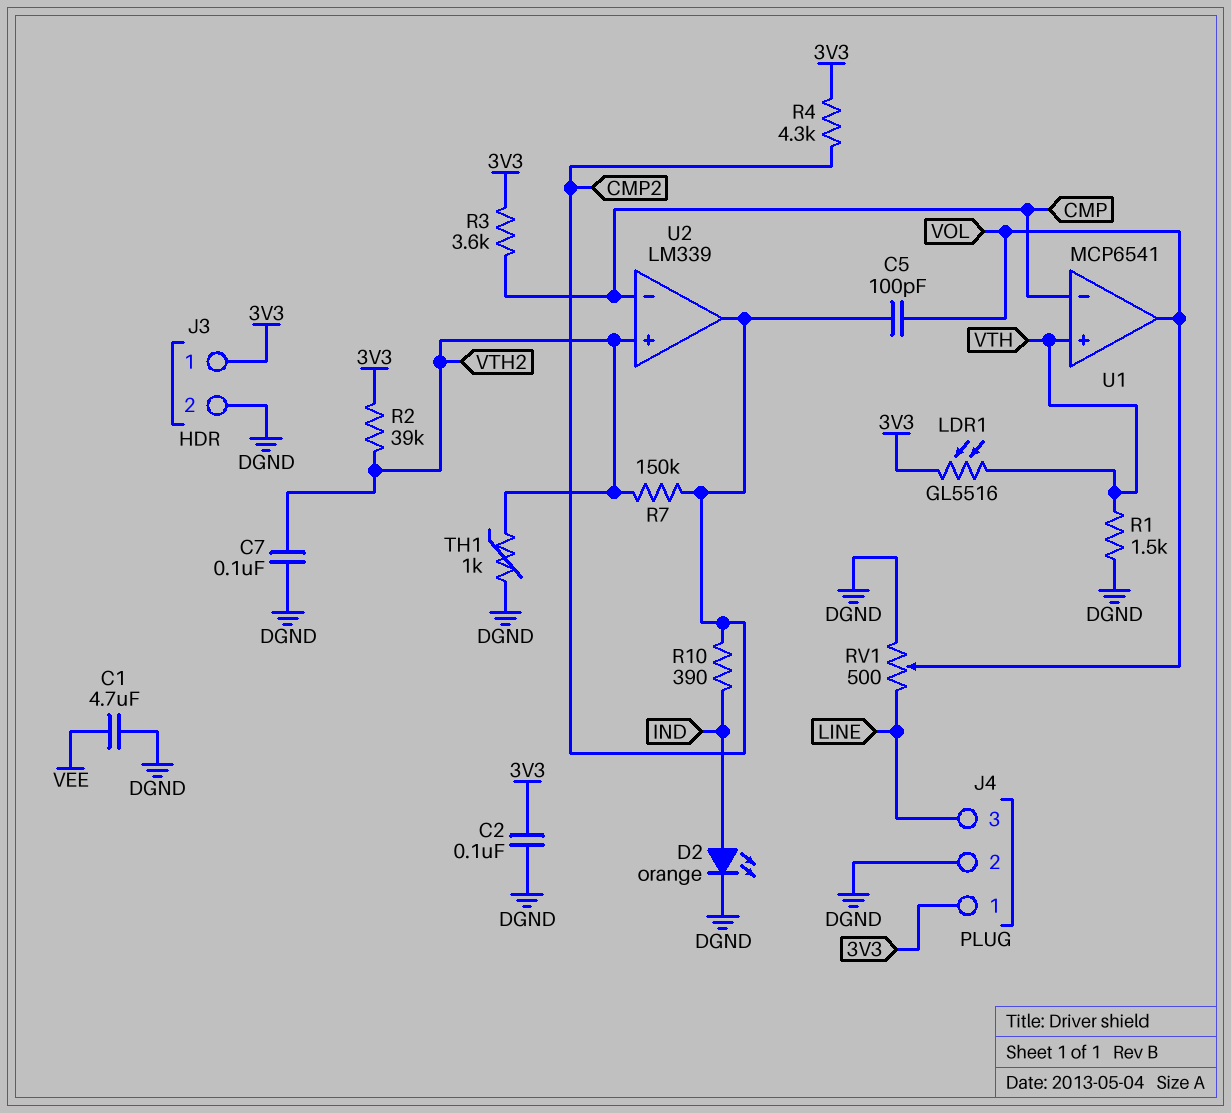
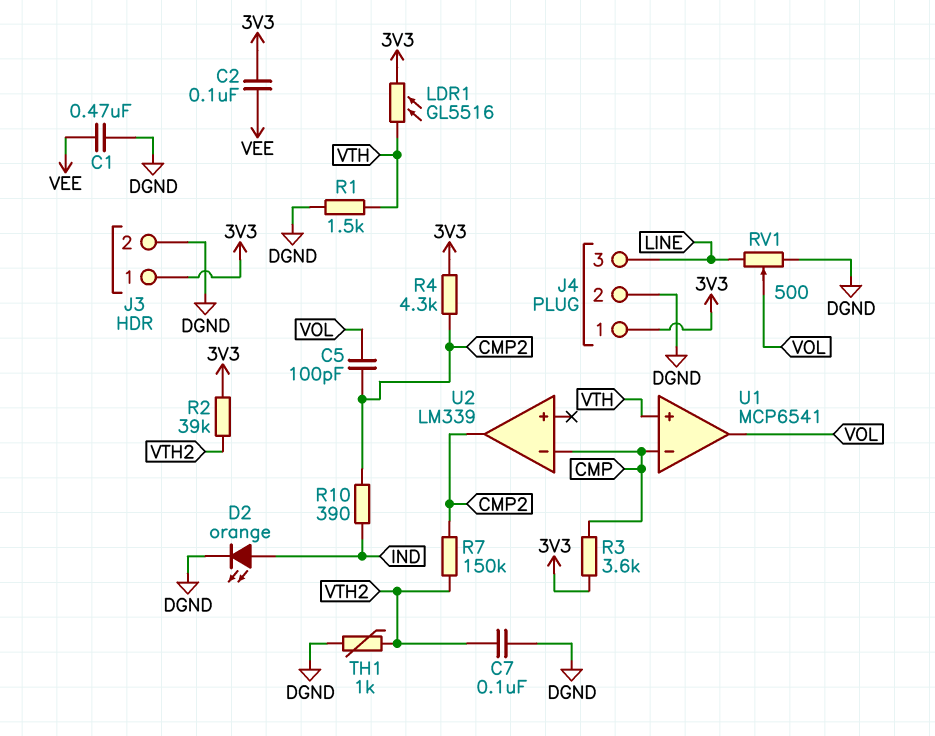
C1: 4.7uF (DGND, VEE) -> 470nF (DGND, VEE)
C2: 100nF (3V3, DGND) -> 100nF (3V3, VEE)
U2 pin in+: VTH2 -> none

